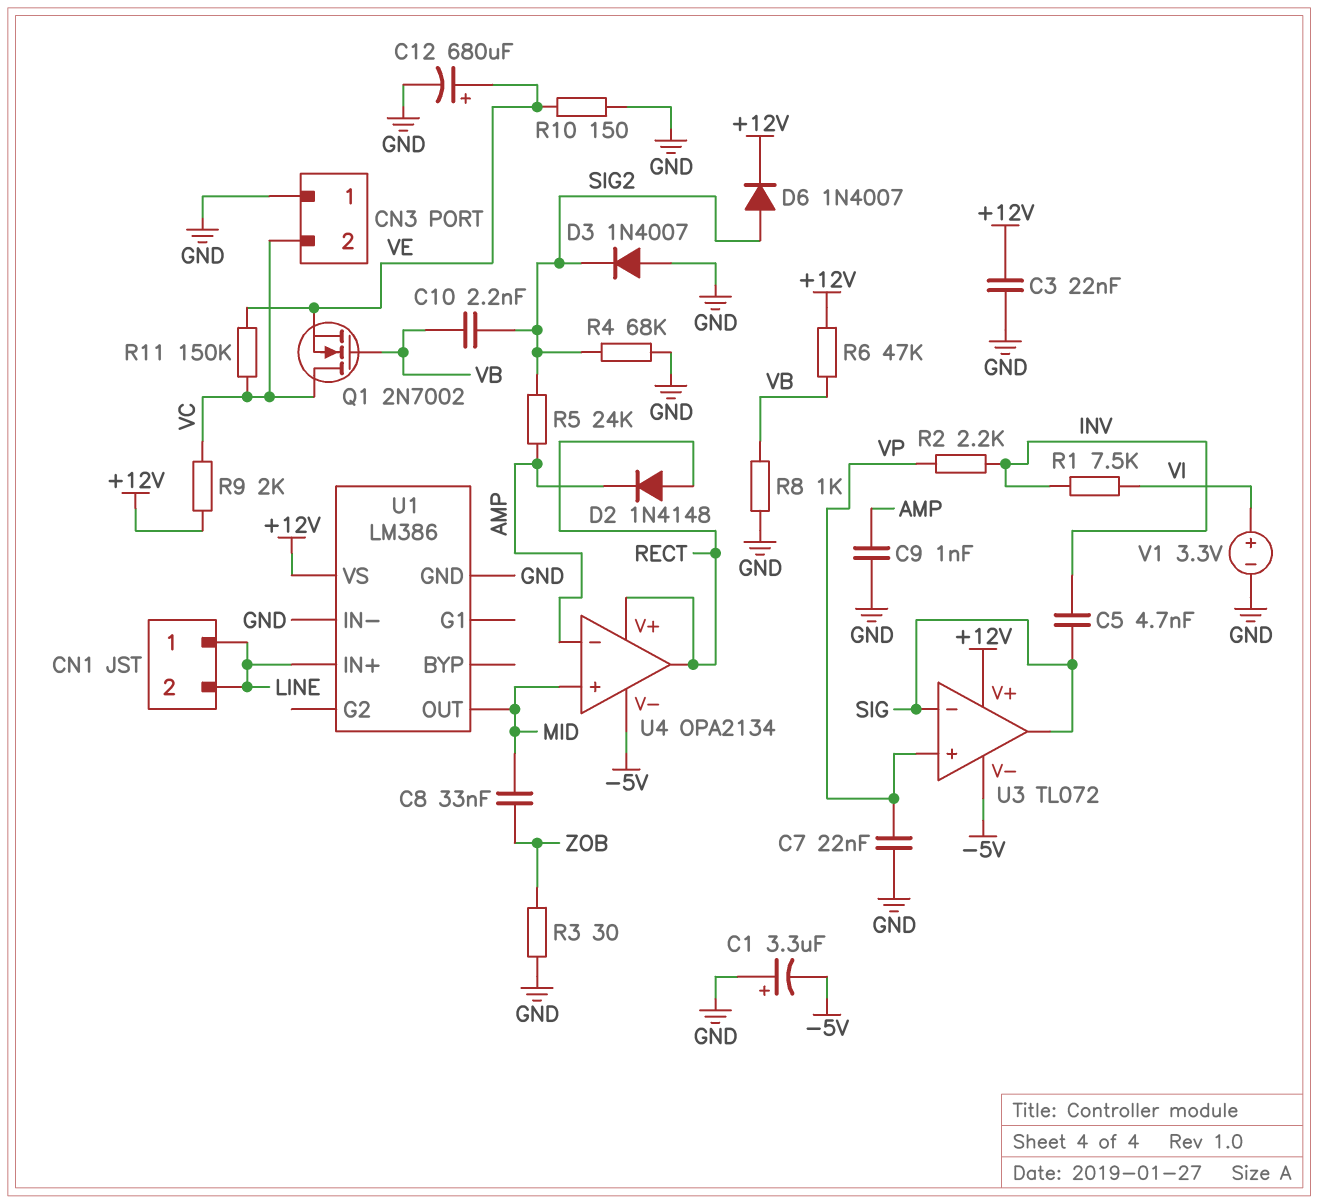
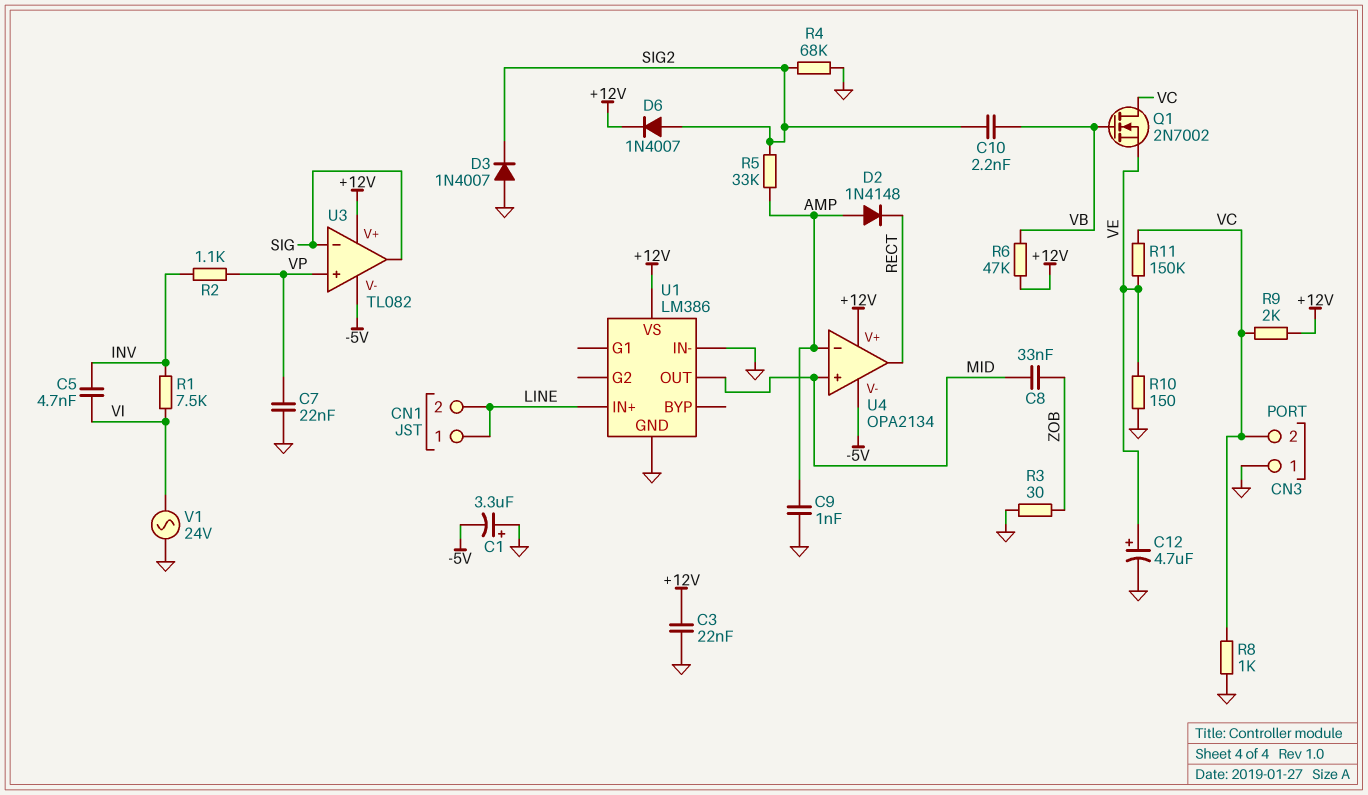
C5: 4.7nF (INV, SIG) -> 4.7nF (INV, VI)
C12: 680uF (plus VE, minus GND) -> 4.7uF (plus VE, minus GND)
D2: diode 1N4148 (A RECT, K AMP) -> diode 1N4148 (A AMP, K RECT)
R2: 2.2k (INV, VP) -> 1.1k (INV, VP)
R5: 24k (AMP, SIG2) -> 33k (AMP, SIG2)
R8: 1k (GND, VB) -> 1k (GND, VC)
U3: TL072 -> TL082
U4 pin V+: RECT -> +12V
V1: 3.3V (plus VI, minus GND) -> AC 24V (GND, VI)

